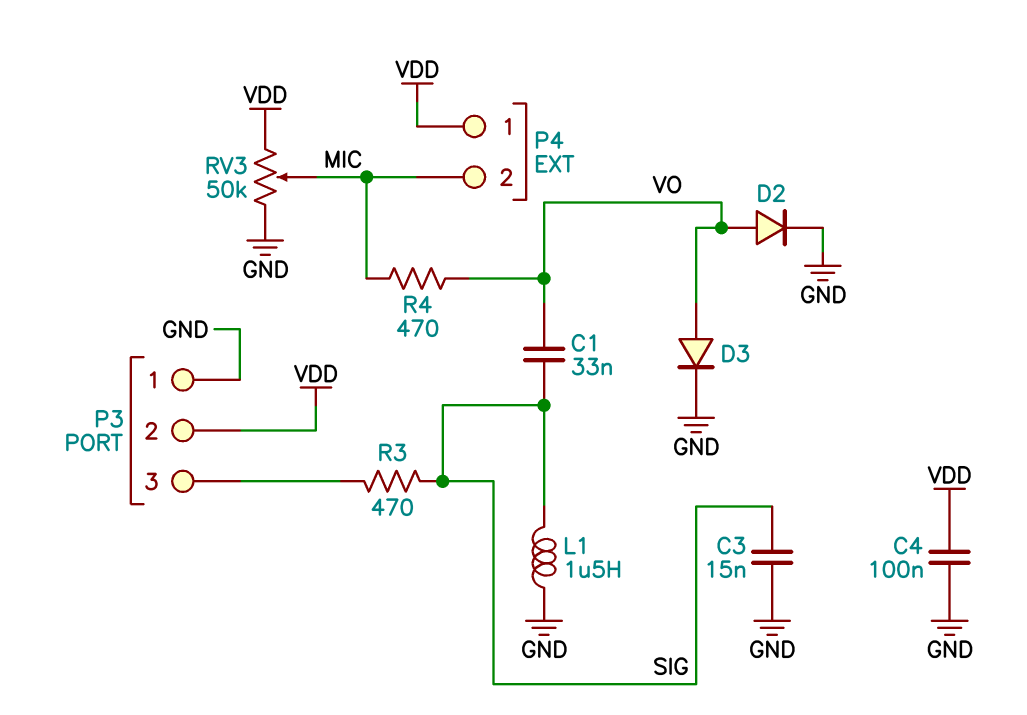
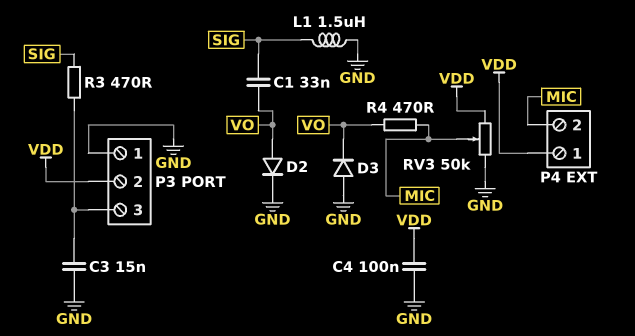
C3: 15nF (GND, SIG) -> 15nF (GND, P3/3)
D3: diode (A VO, K GND) -> diode (A GND, K VO)

